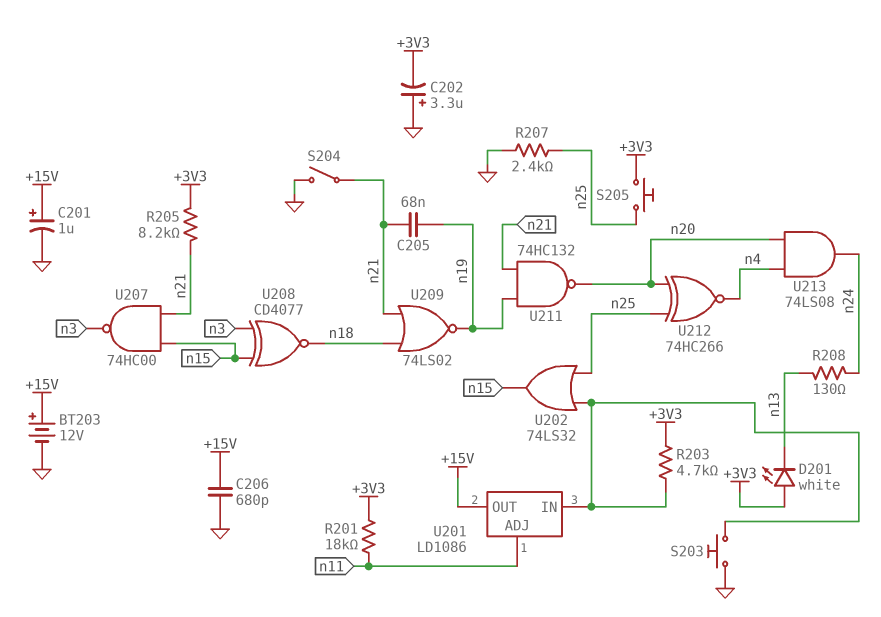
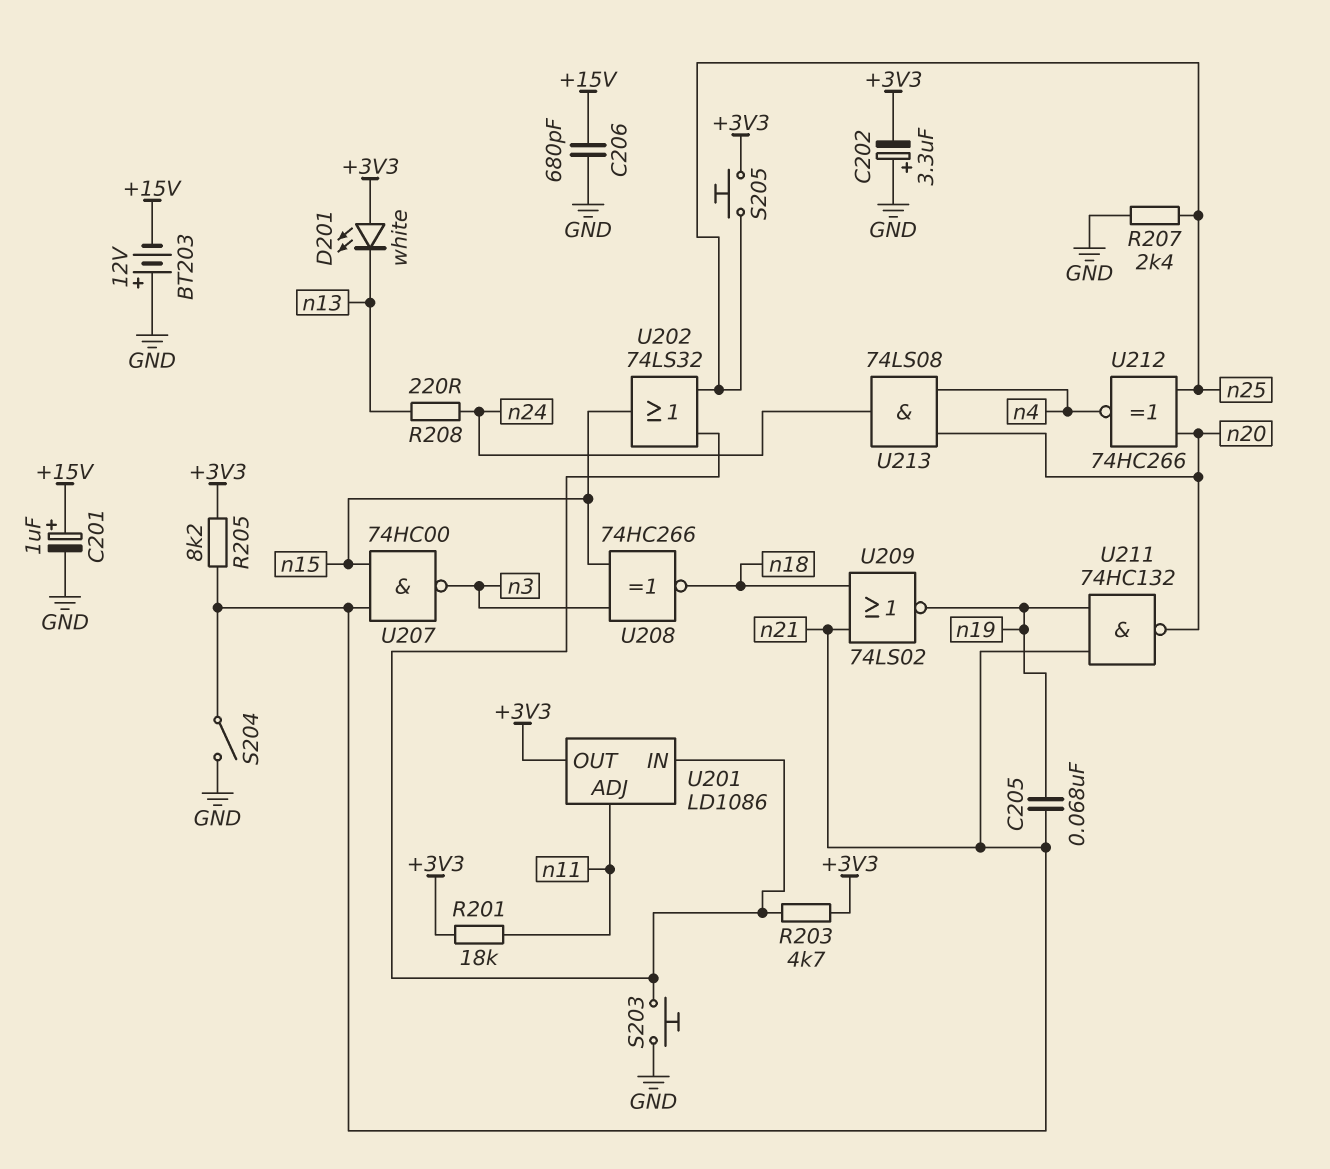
BT203: 12V (plus +15V, minus GND) -> 12V (plus GND, minus +15V)
R208: 130 (n13, n24) -> 220 (n13, n24)
U201 pin OUT: +15V -> +3V3
U208: XNOR CD4077 (in n3, in n15, out n18) -> XNOR 74HC266 (in n3, in n15, out n18)

